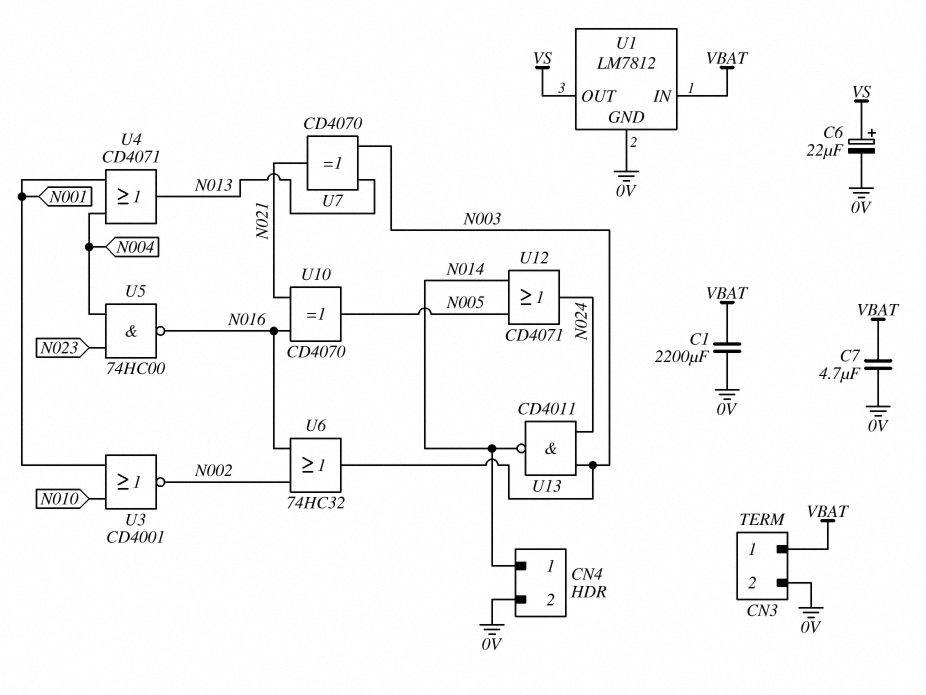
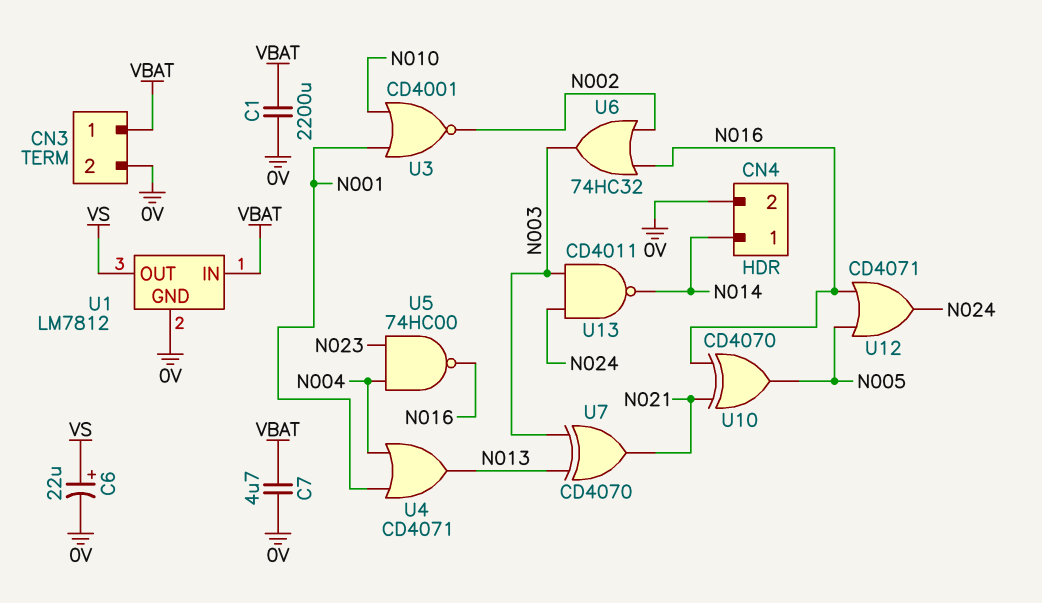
U12: OR CD4071 (in N005, in N014, out N024) -> OR CD4071 (in N005, in N016, out N024)

